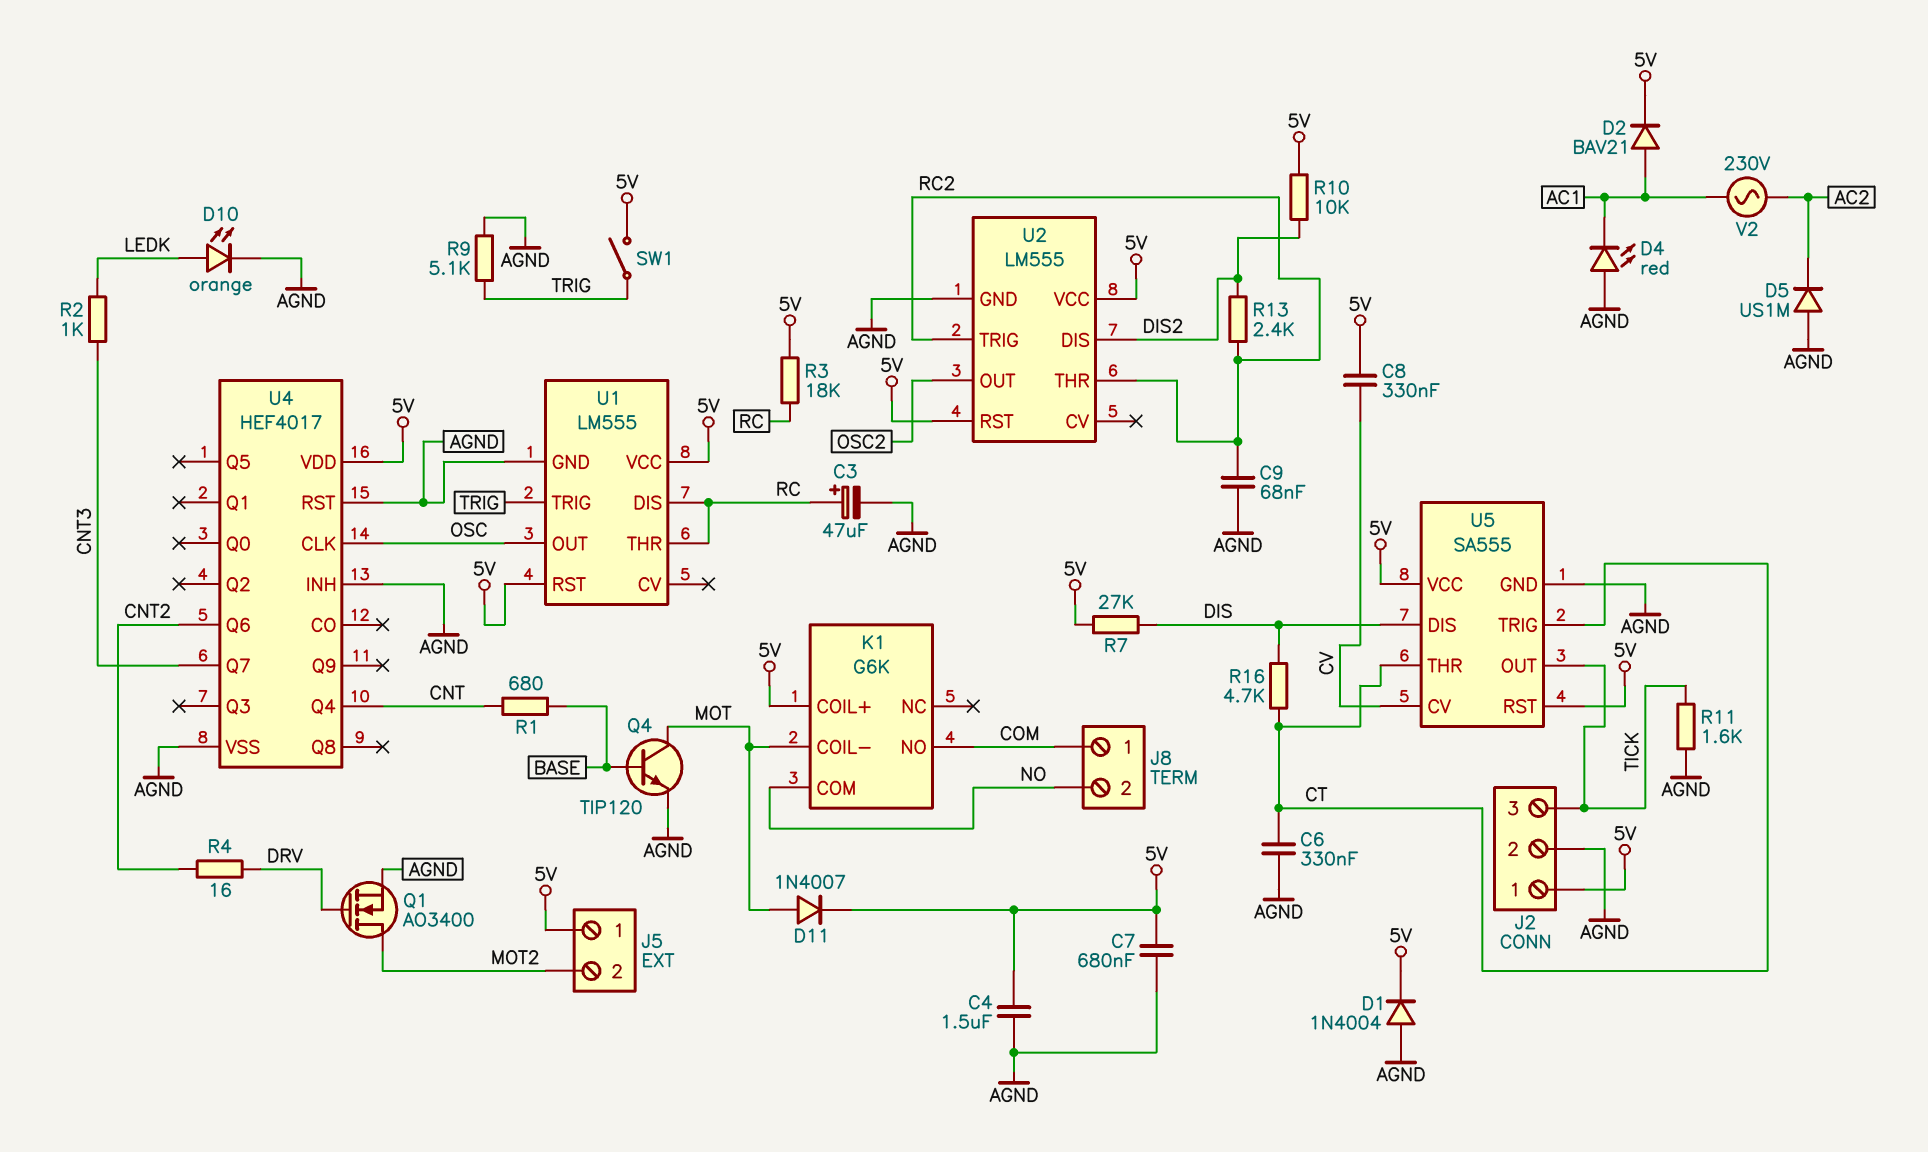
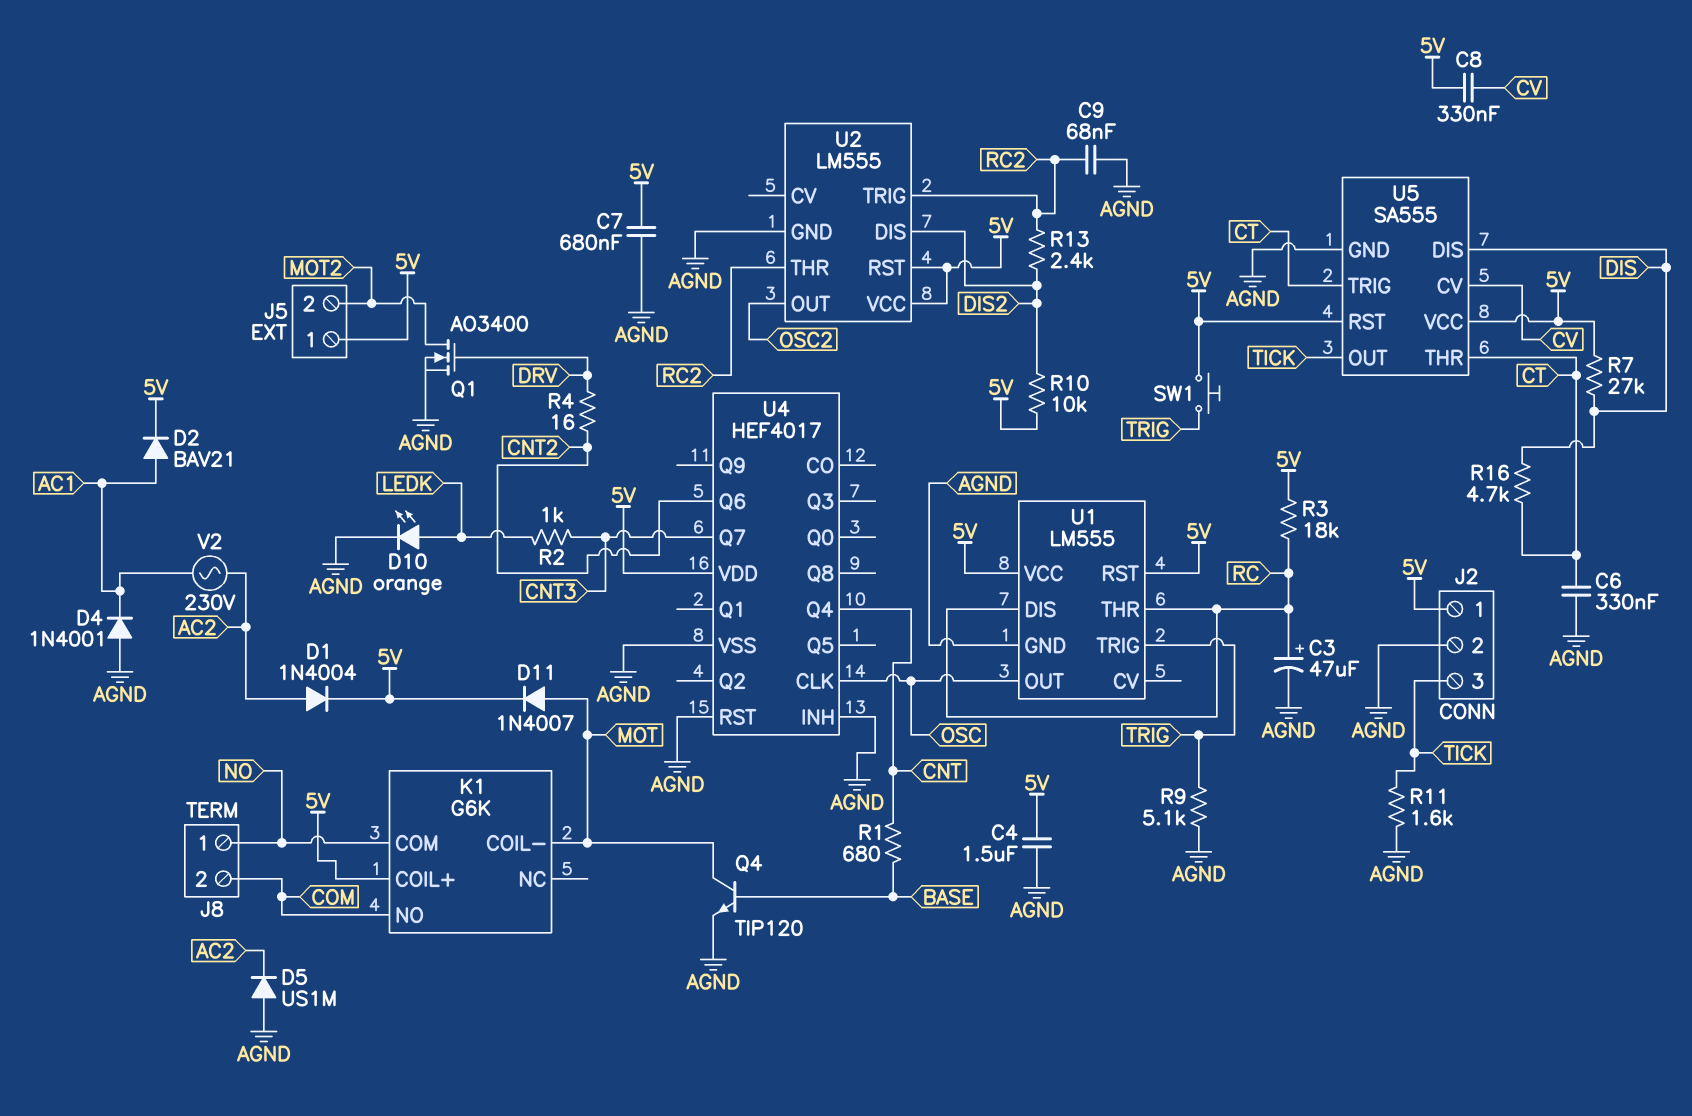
D1: diode 1N4004 (A AGND, K 5V) -> diode 1N4004 (A AC2, K 5V)
D4: LED red (A AGND, K AC1) -> diode 1N4001 (A AGND, K AC1)
J8 pin 1: COM -> NO
J8 pin 2: NO -> COM
SW1: switch (5V, TRIG) -> button (5V, TRIG)

